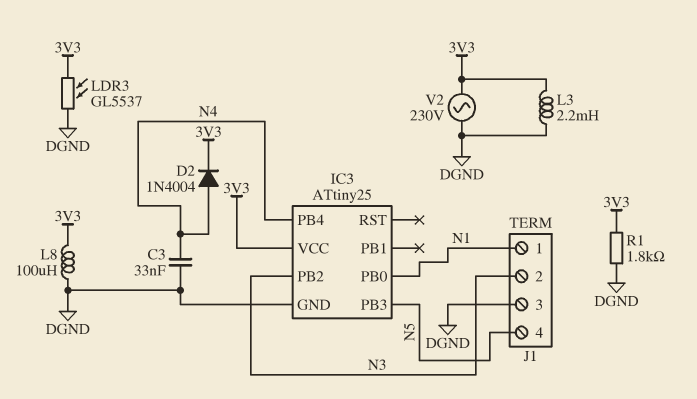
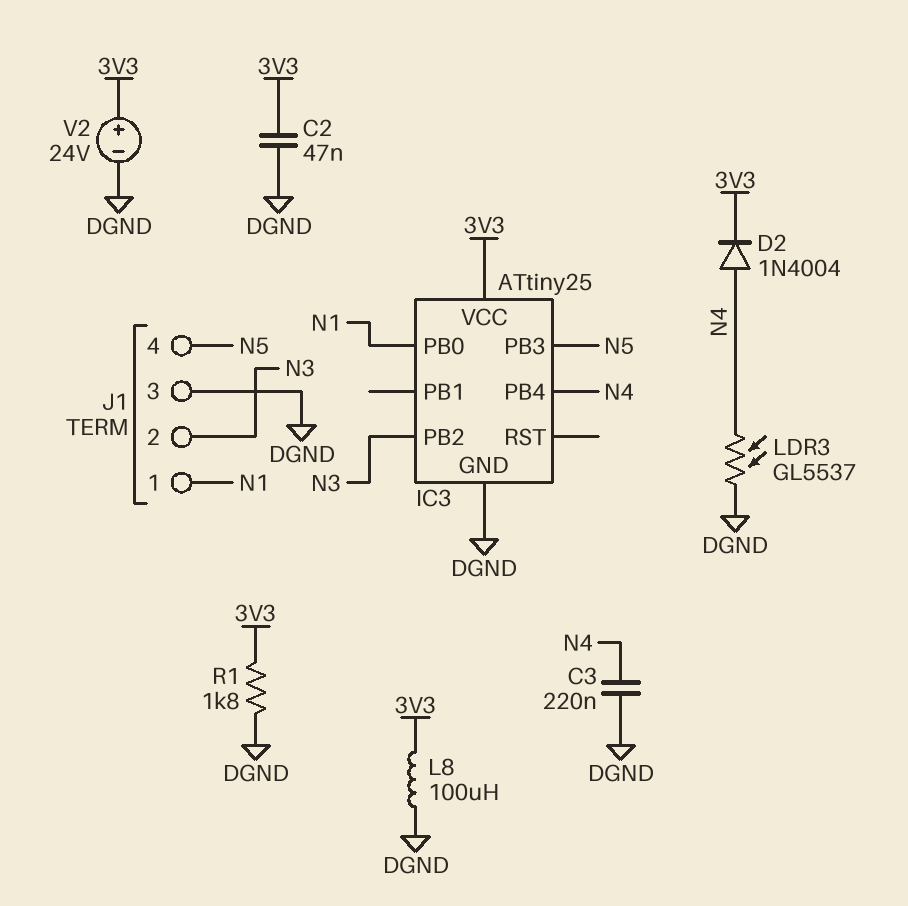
C2: none -> 47nF (3V3, DGND)
C3: 33nF (DGND, N4) -> 220nF (DGND, N4)
L3: 2.2mH (3V3, DGND) -> none
LDR3: GL5537 (3V3, DGND) -> GL5537 (DGND, N4)
V2: AC 230V (3V3, DGND) -> 24V (plus 3V3, minus DGND)

